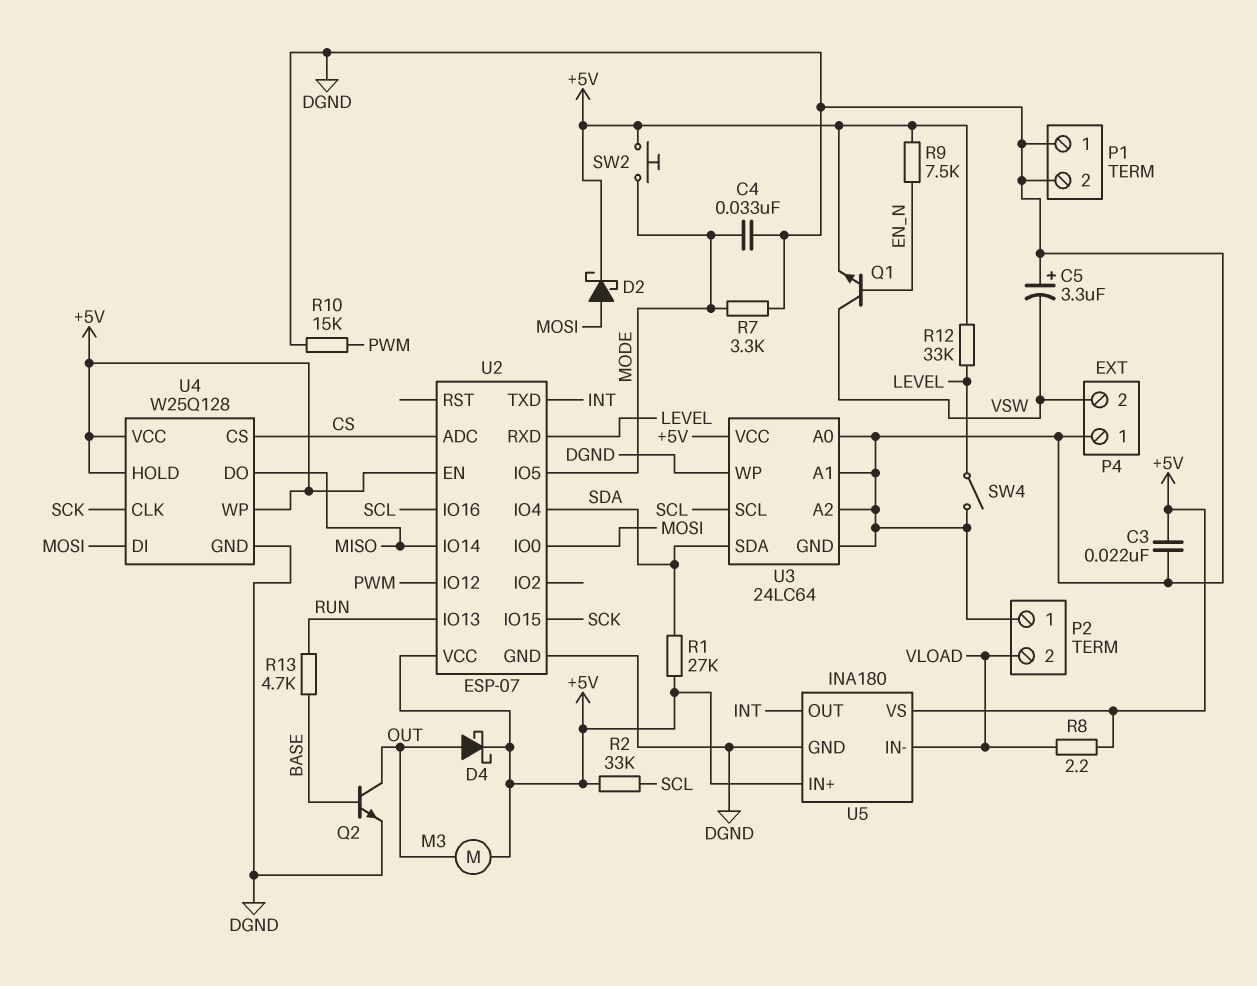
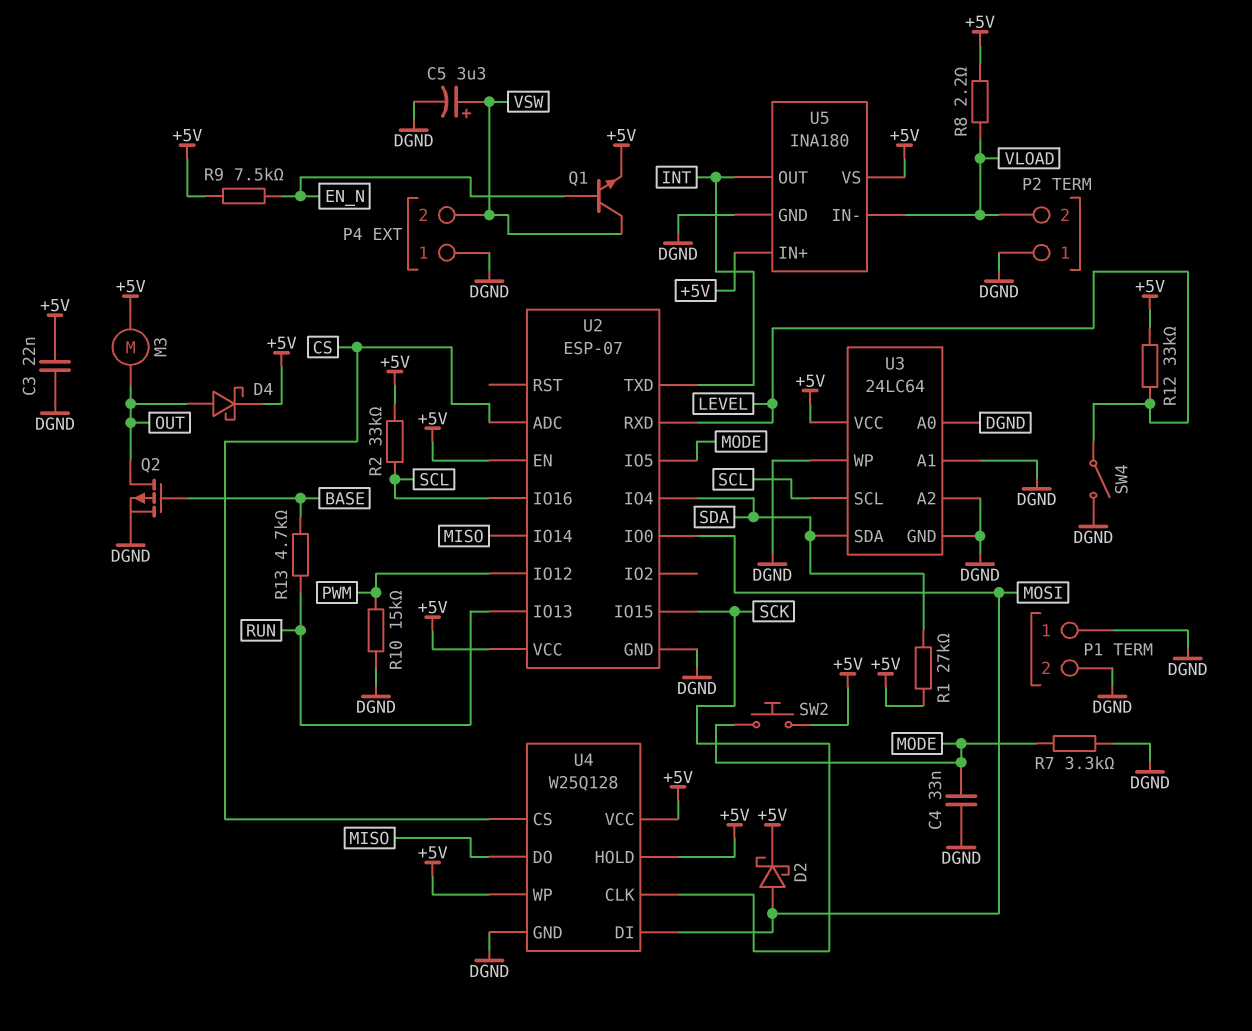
C5: 3.3uF (plus DGND, minus VSW) -> 3.3uF (plus VSW, minus DGND)
Q2: NPN (B BASE, C OUT, E DGND) -> PMOS (G BASE, D OUT, S DGND)

